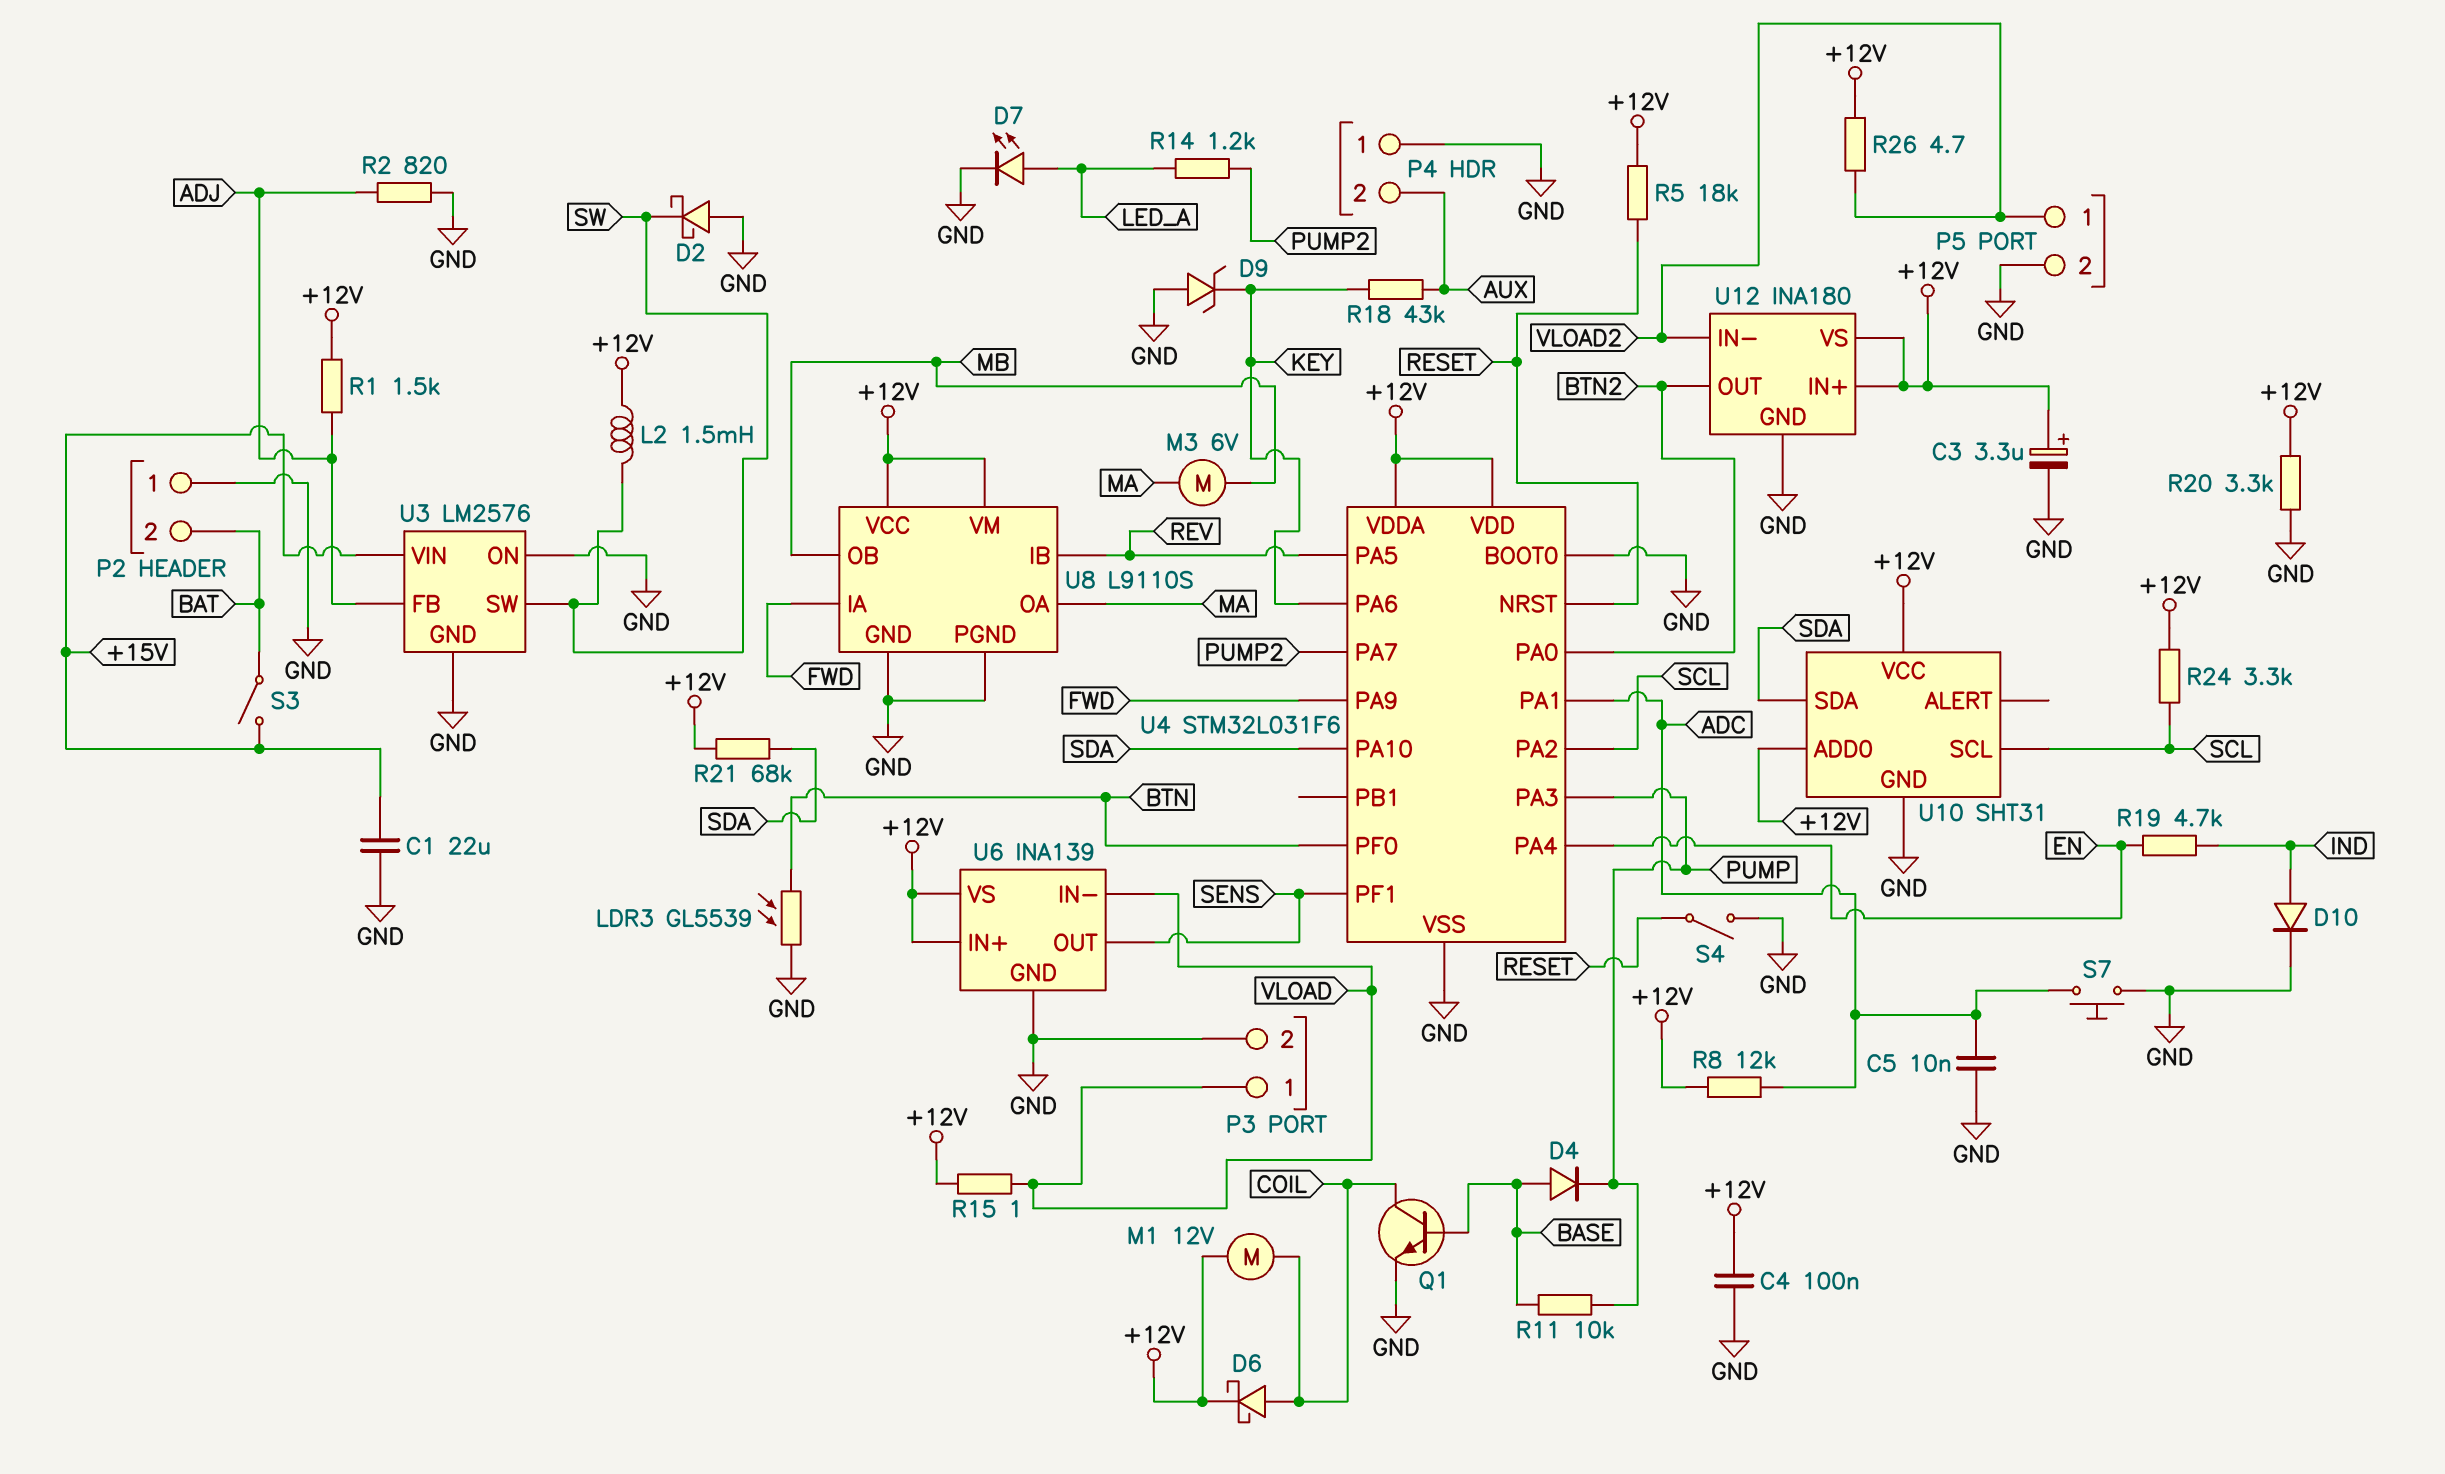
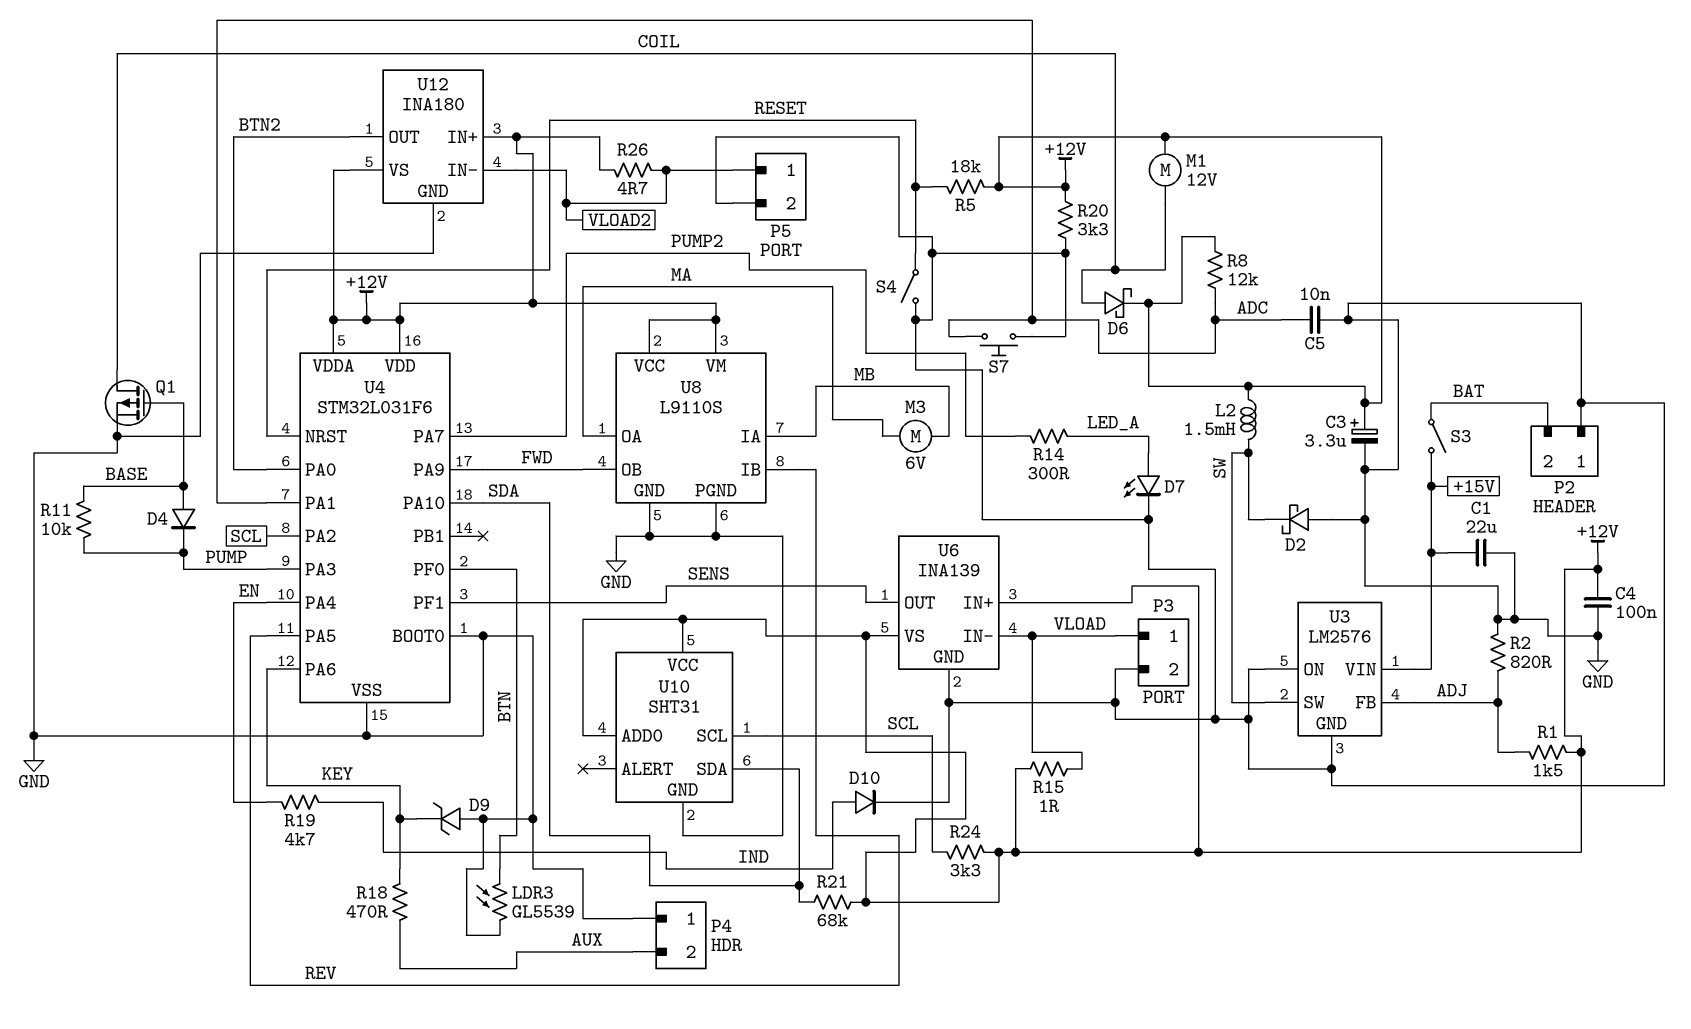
Q1: NPN (B BASE, C COIL, E GND) -> PMOS (G BASE, D COIL, S GND)
R14: 1.2k (LED_A, PUMP2) -> 300 (LED_A, PUMP2)
R18: 43k (AUX, KEY) -> 470 (AUX, KEY)
U8 pin IA: FWD -> MB
U8 pin OB: MB -> FWD

